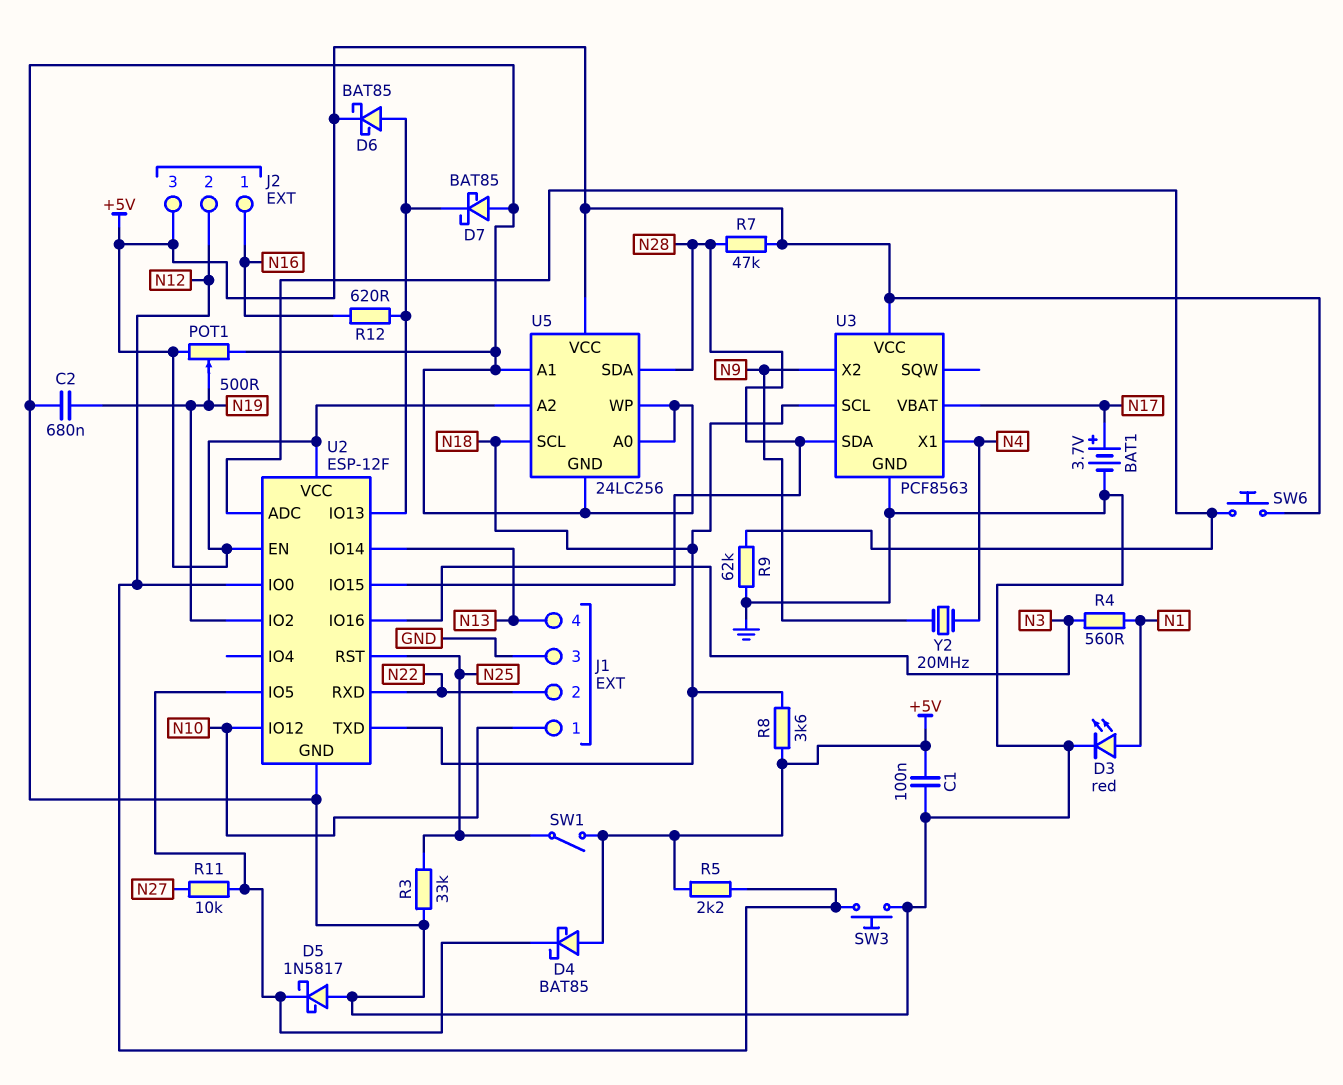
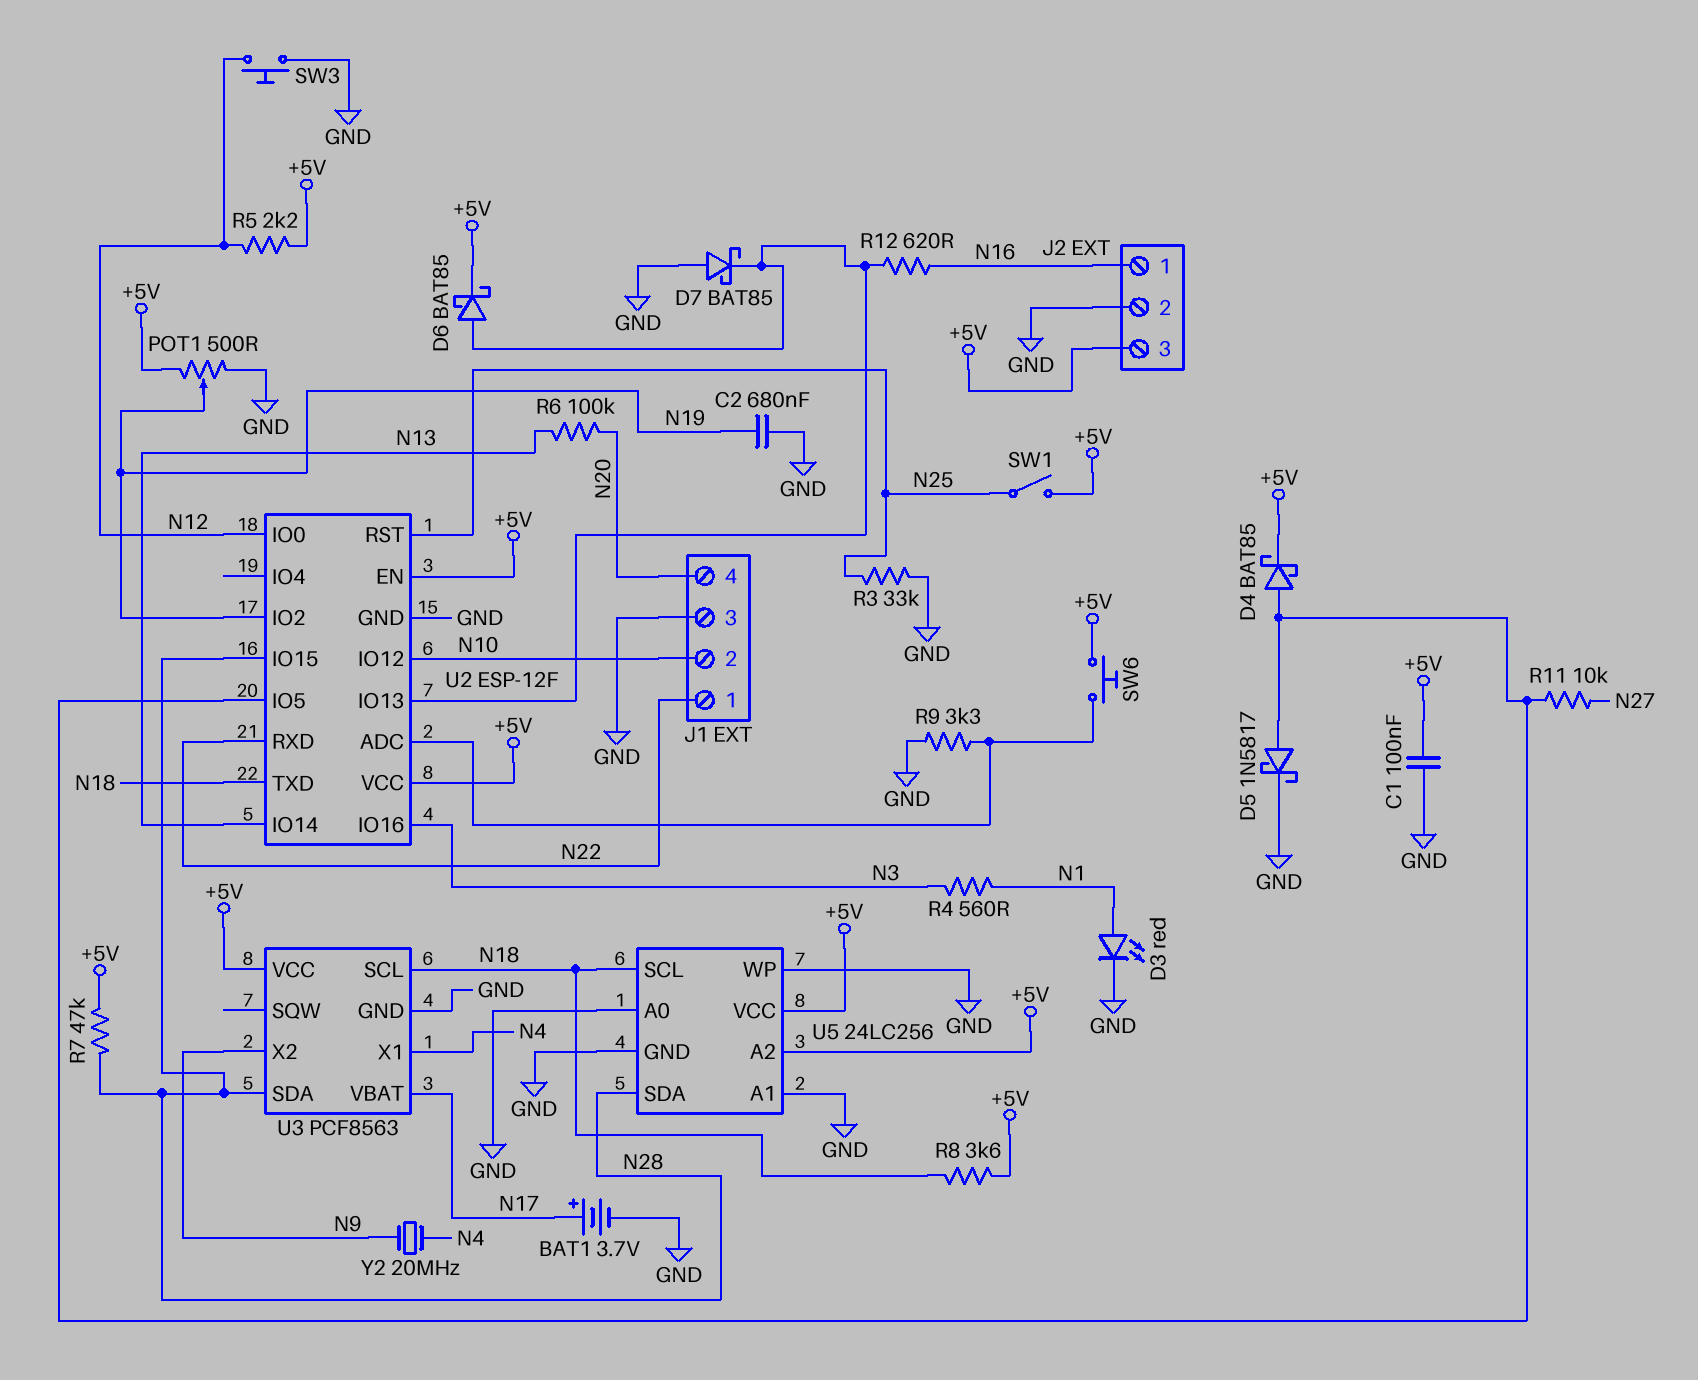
D4: schottky BAT85 (A +5V, K U2/IO5) -> schottky BAT85 (A U2/IO5, K +5V)
D5: schottky 1N5817 (A GND, K U2/IO5) -> schottky 1N5817 (A U2/IO5, K GND)
J1 pin 1: N10 -> N22
J1 pin 2: N22 -> N10
J1 pin 4: N13 -> N20
J2 pin 2: N12 -> GND
R6: none -> 100k (N13, N20)
R9: 62k (GND, U2/ADC) -> 3.3k (GND, U2/ADC)

